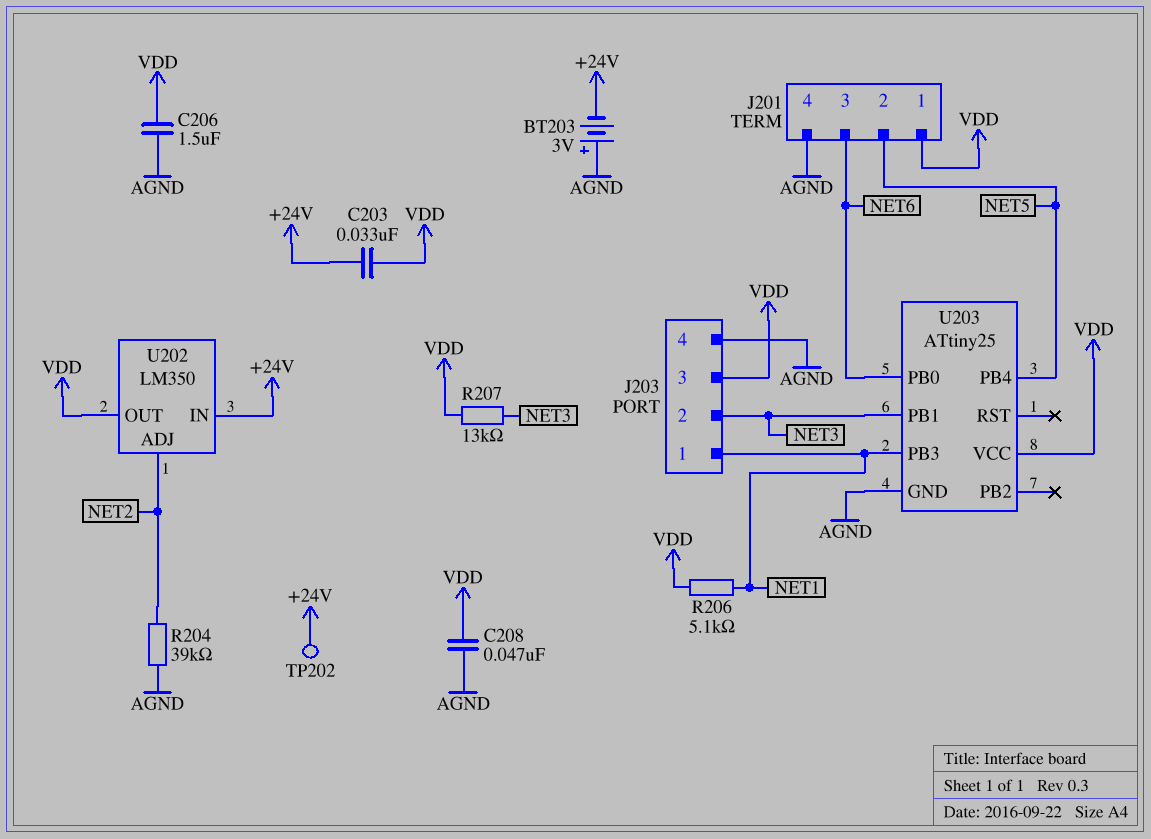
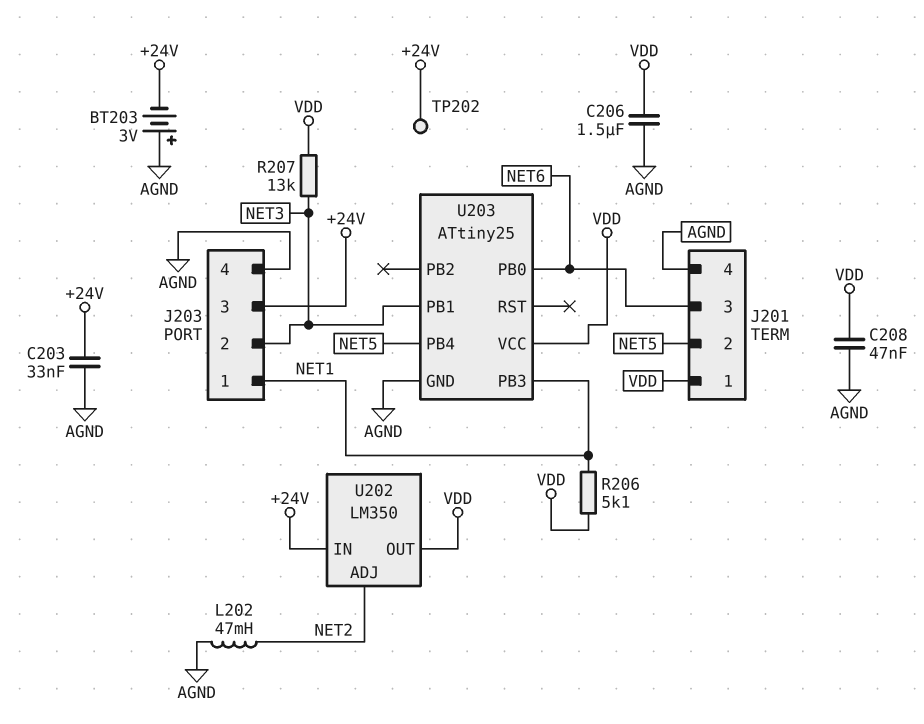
C203: 33nF (+24V, VDD) -> 33nF (+24V, AGND)
J203 pin 3: VDD -> +24V
L202: none -> 47mH (AGND, NET2)
R204: 39k (AGND, NET2) -> none

